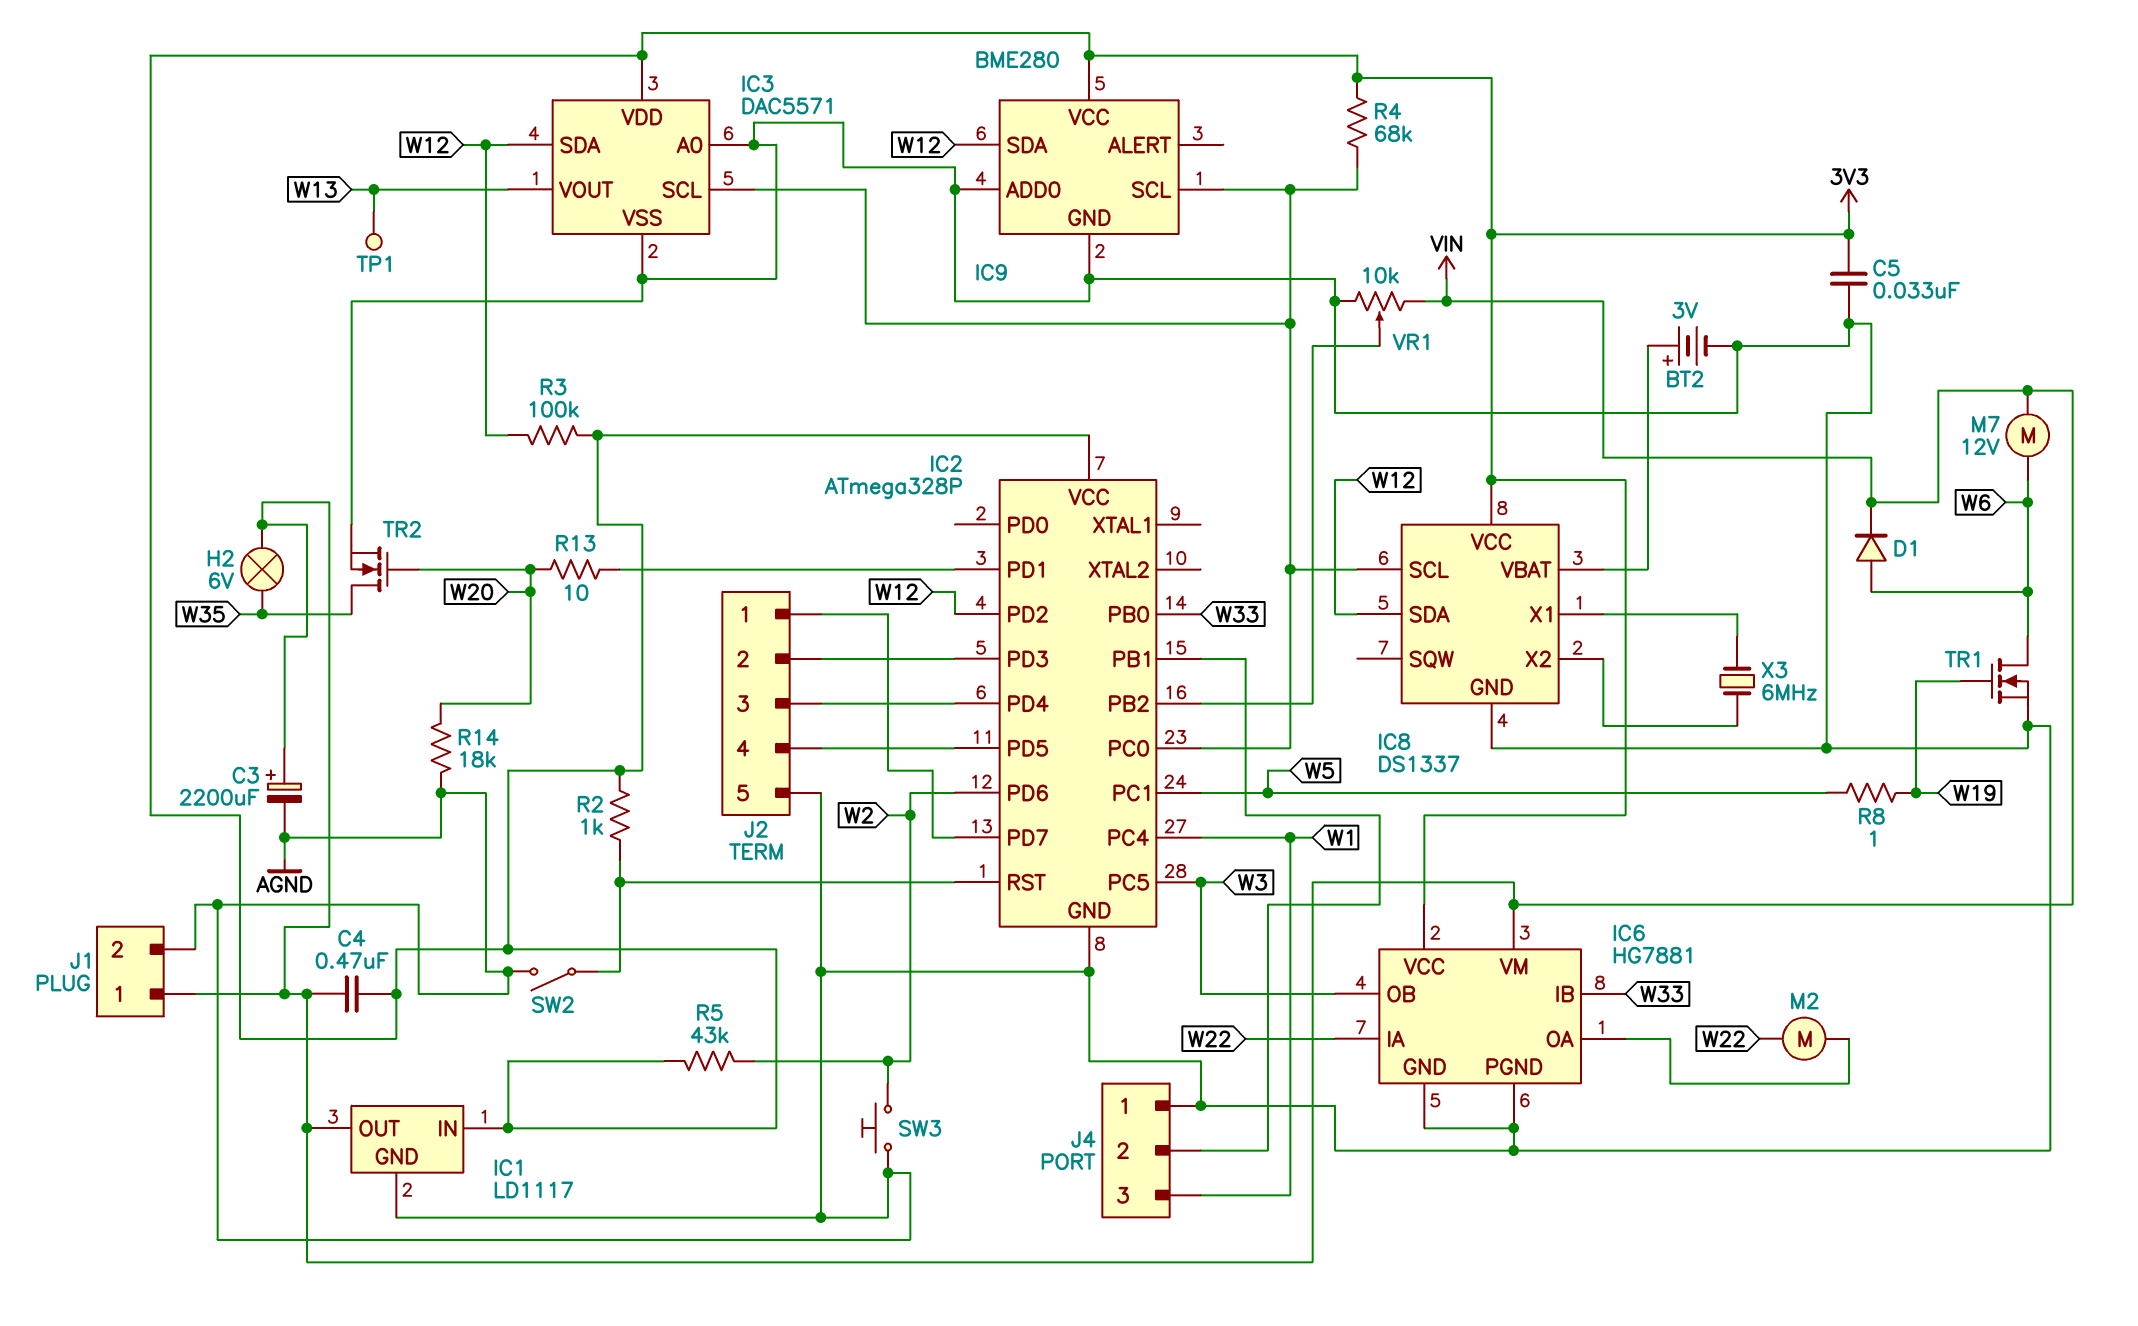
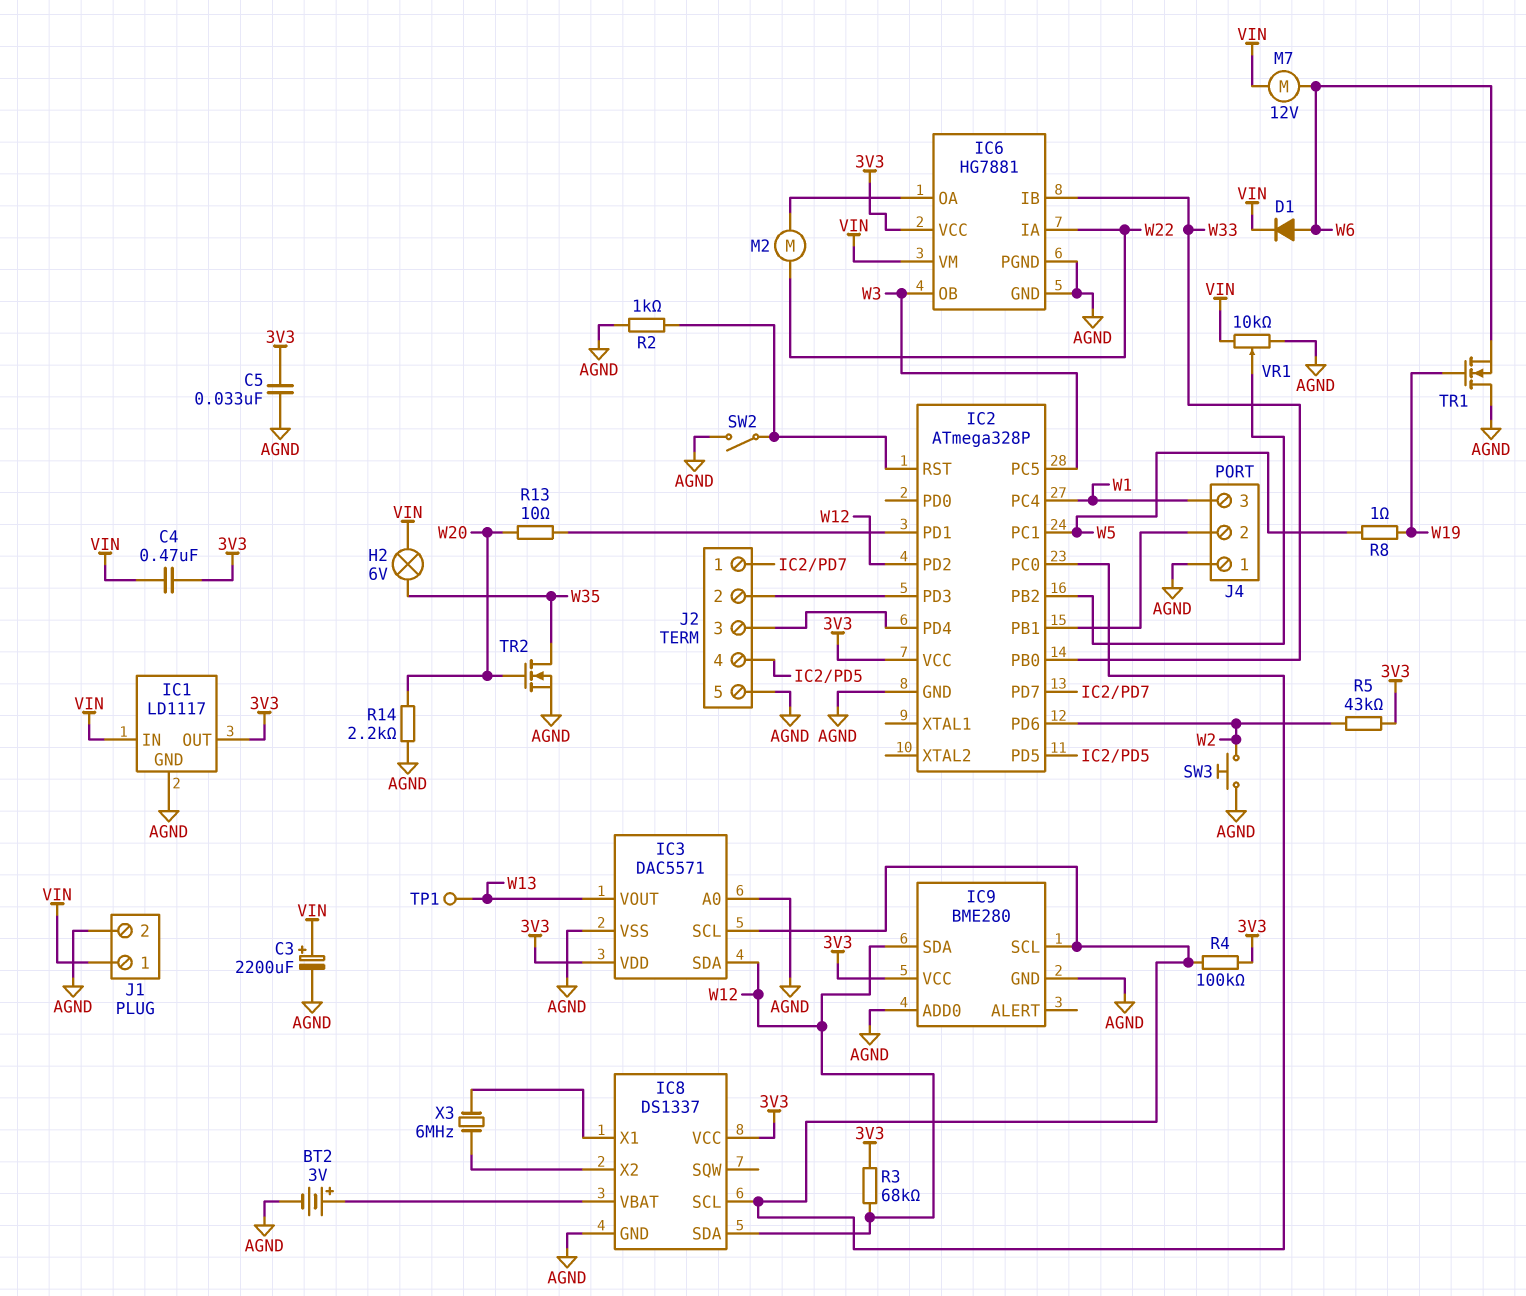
IC1 pin IN: 3V3 -> VIN
IC1 pin OUT: VIN -> 3V3
R2: 1k (3V3, IC2/RST) -> 1k (AGND, IC2/RST)
R3: 100k (3V3, W12) -> 68k (3V3, W12)
R4: 68k (3V3, IC2/PC0) -> 100k (3V3, IC2/PC0)
R14: 18k (AGND, W20) -> 2.2k (AGND, W20)
TR1: NMOS (G W19, D W6, S AGND) -> NMOS (G W19, D AGND, S W6)

